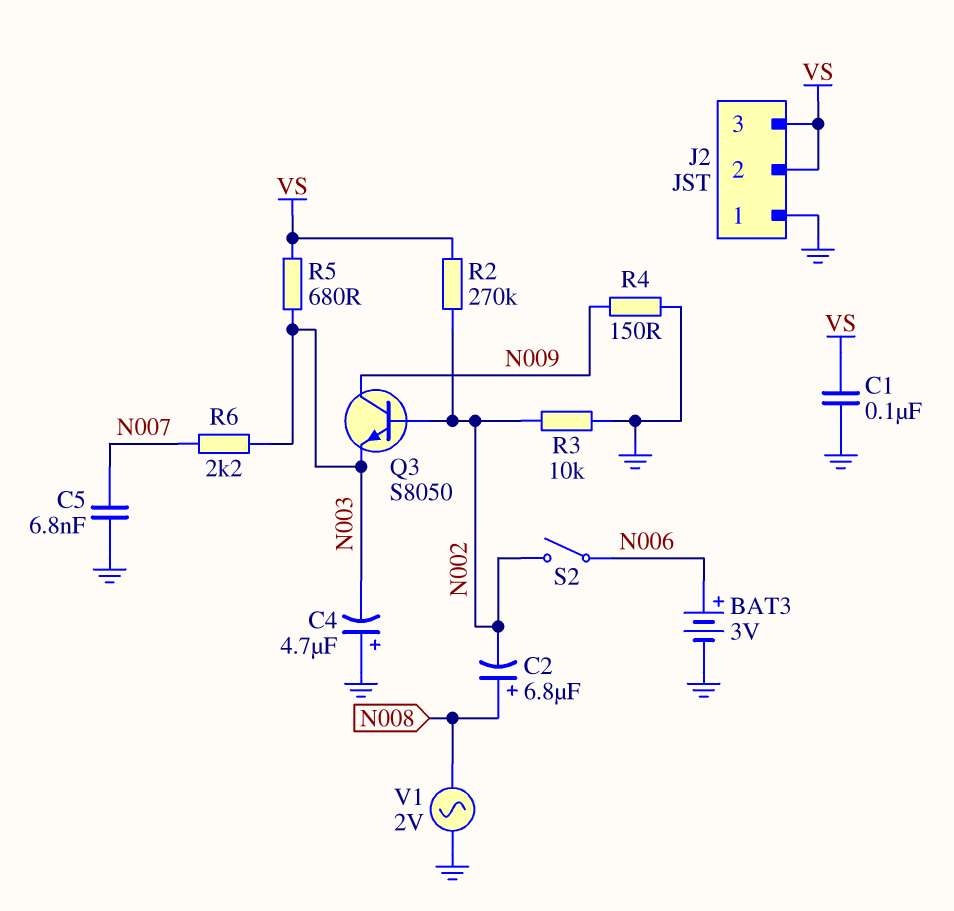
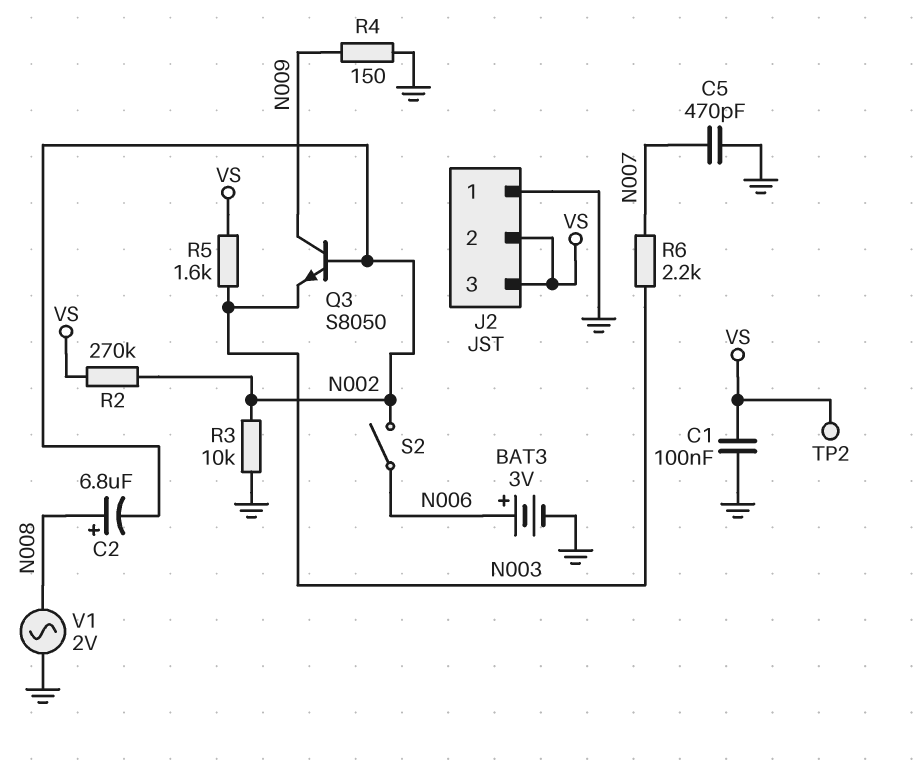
C4: 4.7uF (plus GND, minus N003) -> none
C5: 6.8nF (GND, N007) -> 470pF (GND, N007)
R5: 680 (N003, VS) -> 1.6k (N003, VS)
TP2: none -> test point (VS)

